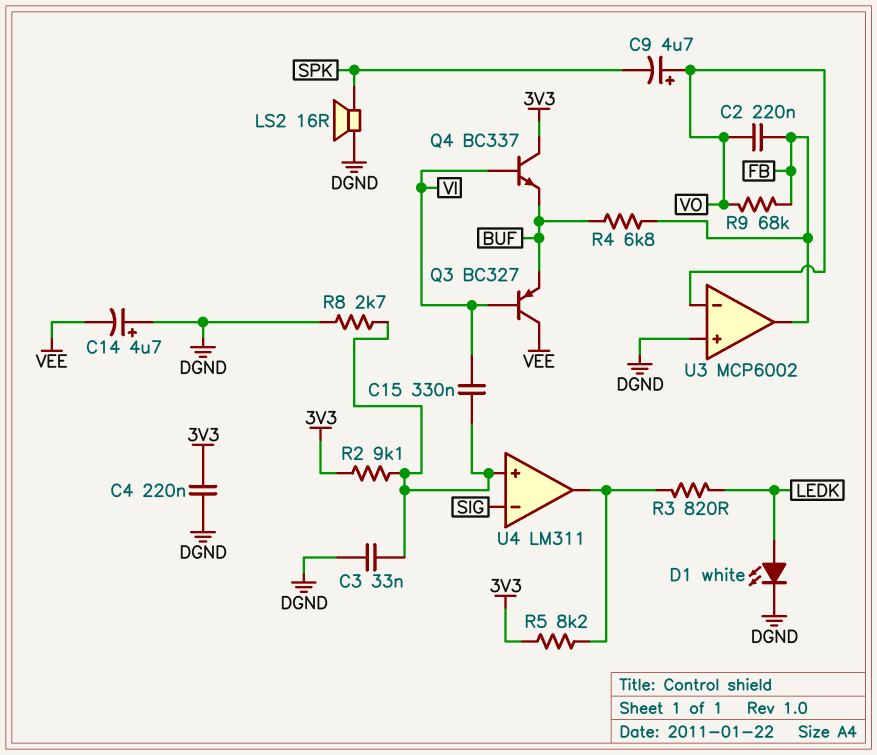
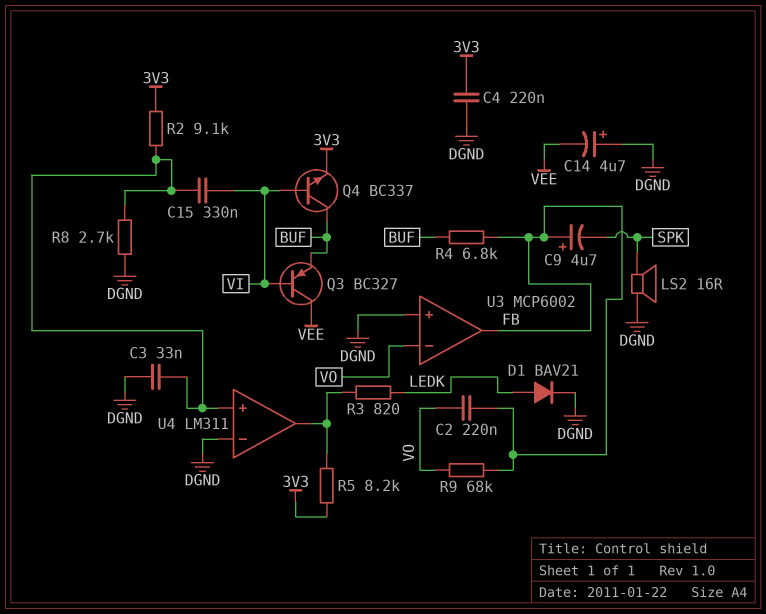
C9: 4.7uF (plus VO, minus SPK) -> 4.7uF (plus FB, minus SPK)
D1: LED white (A LEDK, K DGND) -> diode BAV21 (A LEDK, K DGND)
Q4: NPN BC337 (B VI, C 3V3, E BUF) -> NPN BC337 (B VI, C BUF, E 3V3)
U4 pin in-: SIG -> DGND

